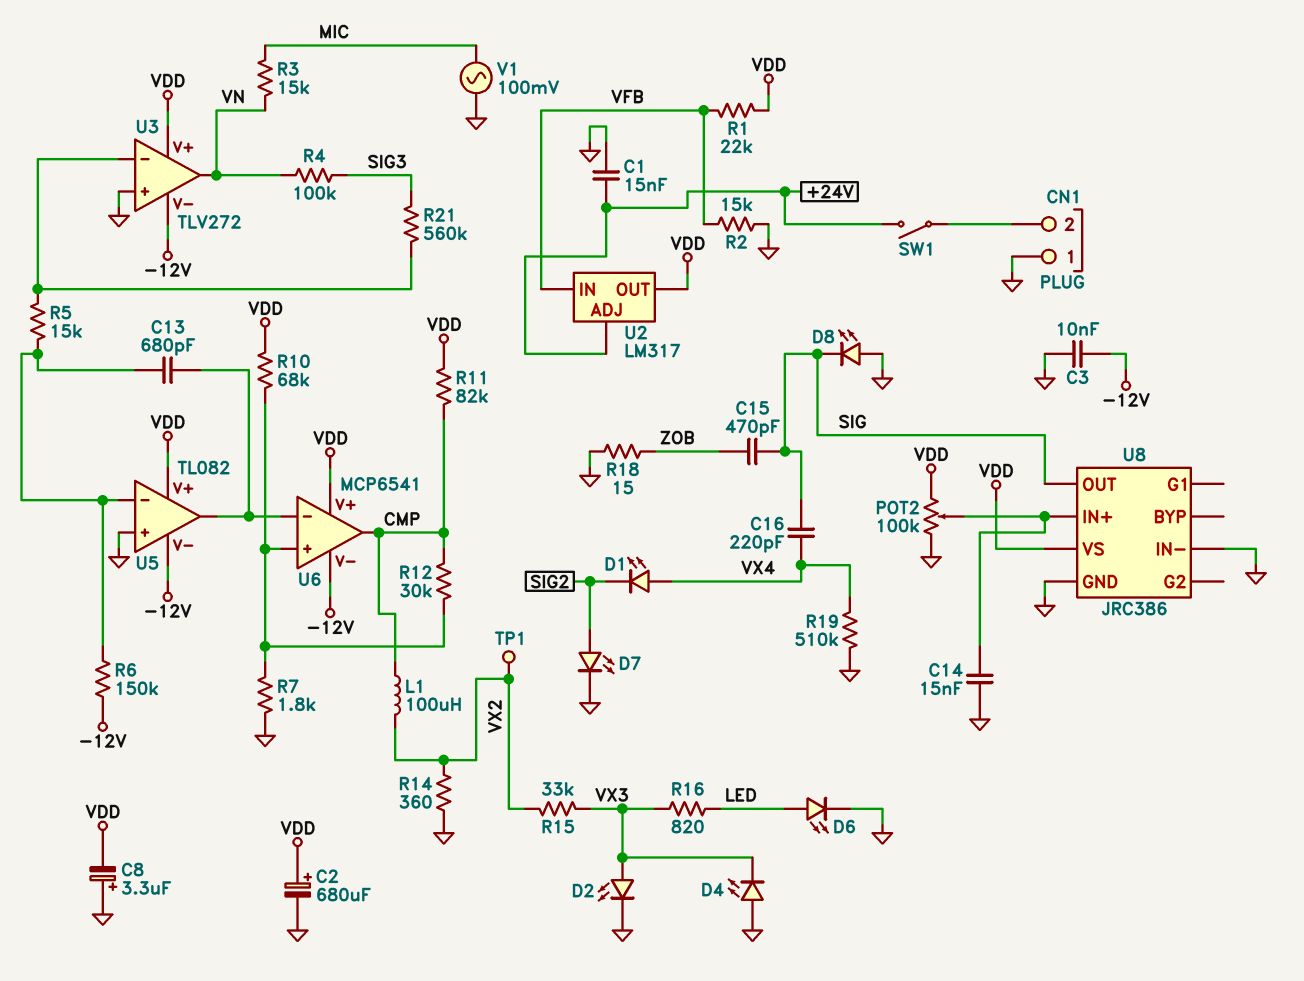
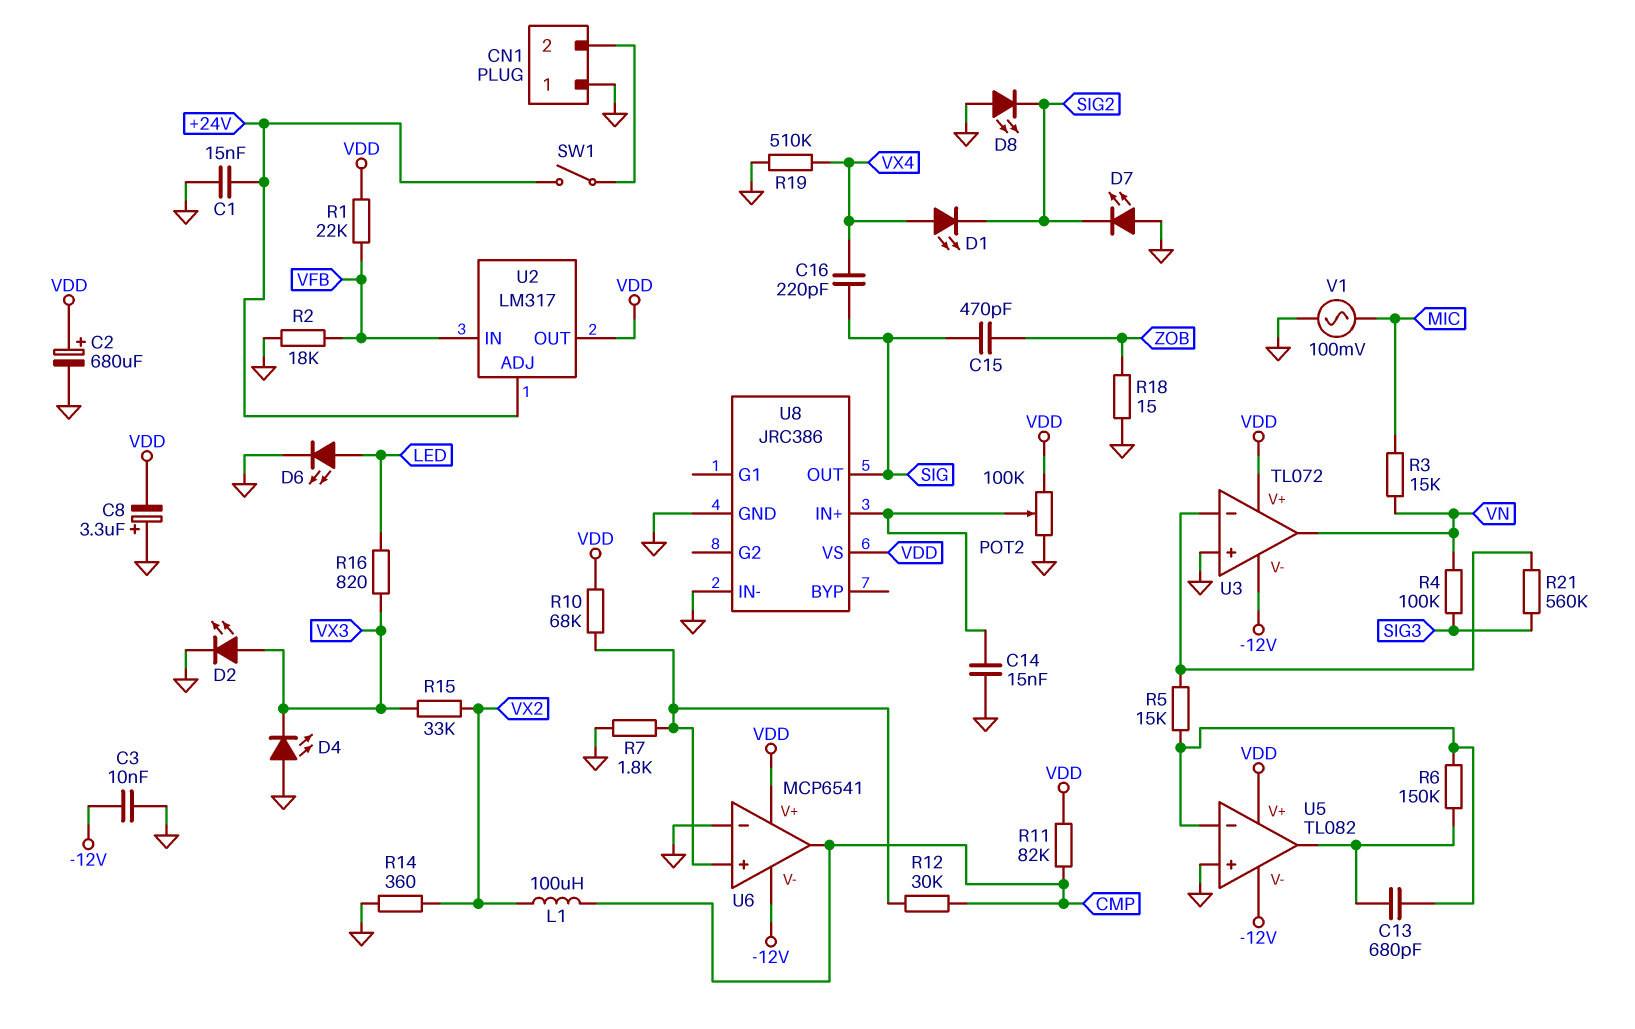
D7: LED (A SIG2, K GND) -> LED (A GND, K SIG2)
D8: LED (A GND, K SIG) -> LED (A GND, K SIG2)
R2: 15k (GND, VFB) -> 18k (GND, VFB)
R6: 150k (-12V, U5/in-) -> 150k (U5/in-, U5/out)
TP1: test point (VX2) -> none
U3: TLV272 -> TL072
U6 pin in-: U5/out -> GND

